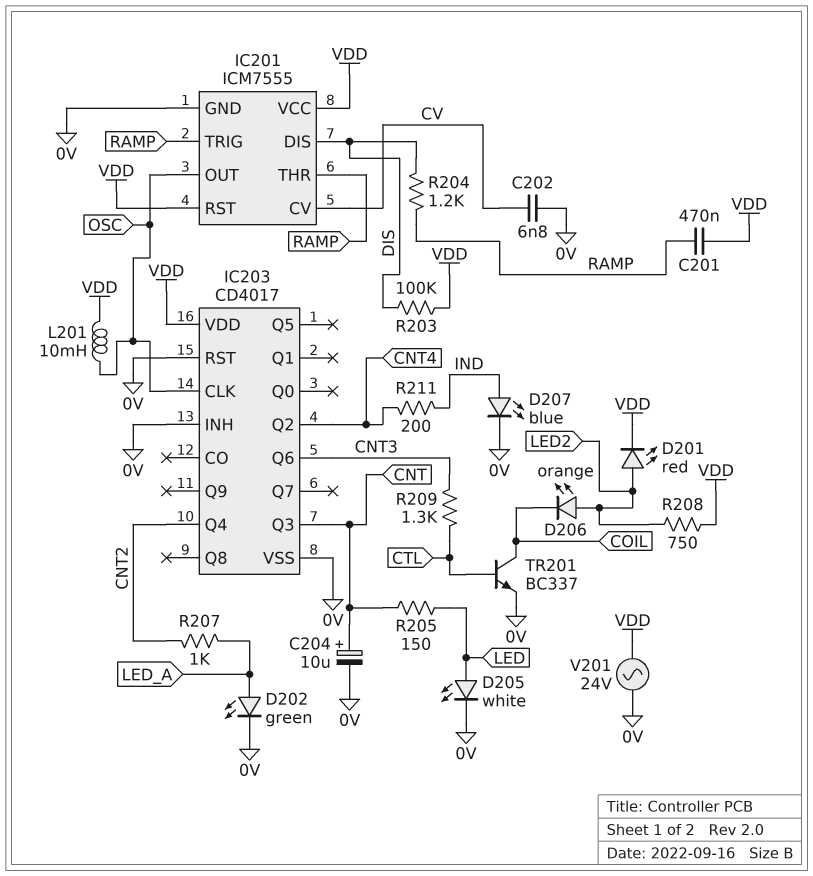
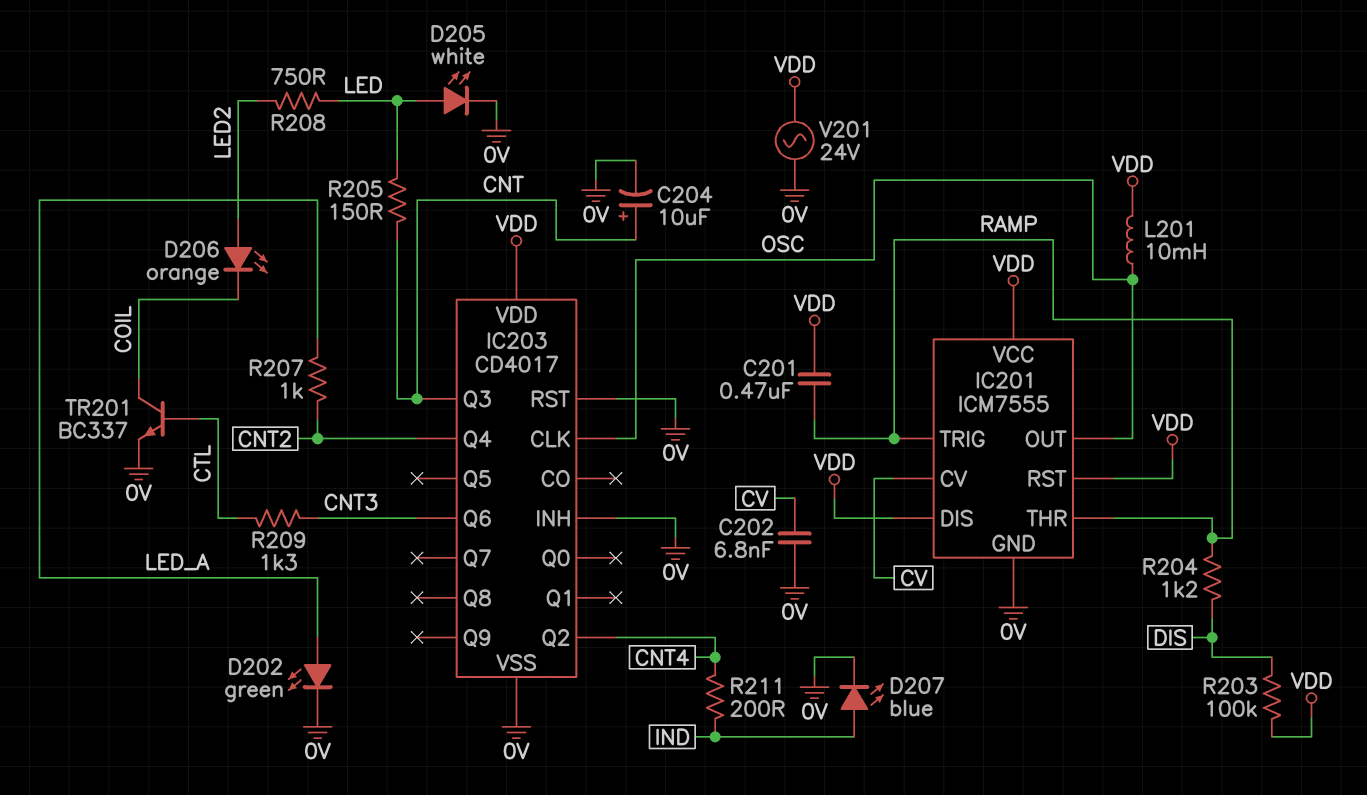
D201: LED red (A LED2, K VDD) -> none
IC201 pin DIS: DIS -> VDD
R208: 750 (LED2, VDD) -> 750 (LED, LED2)

